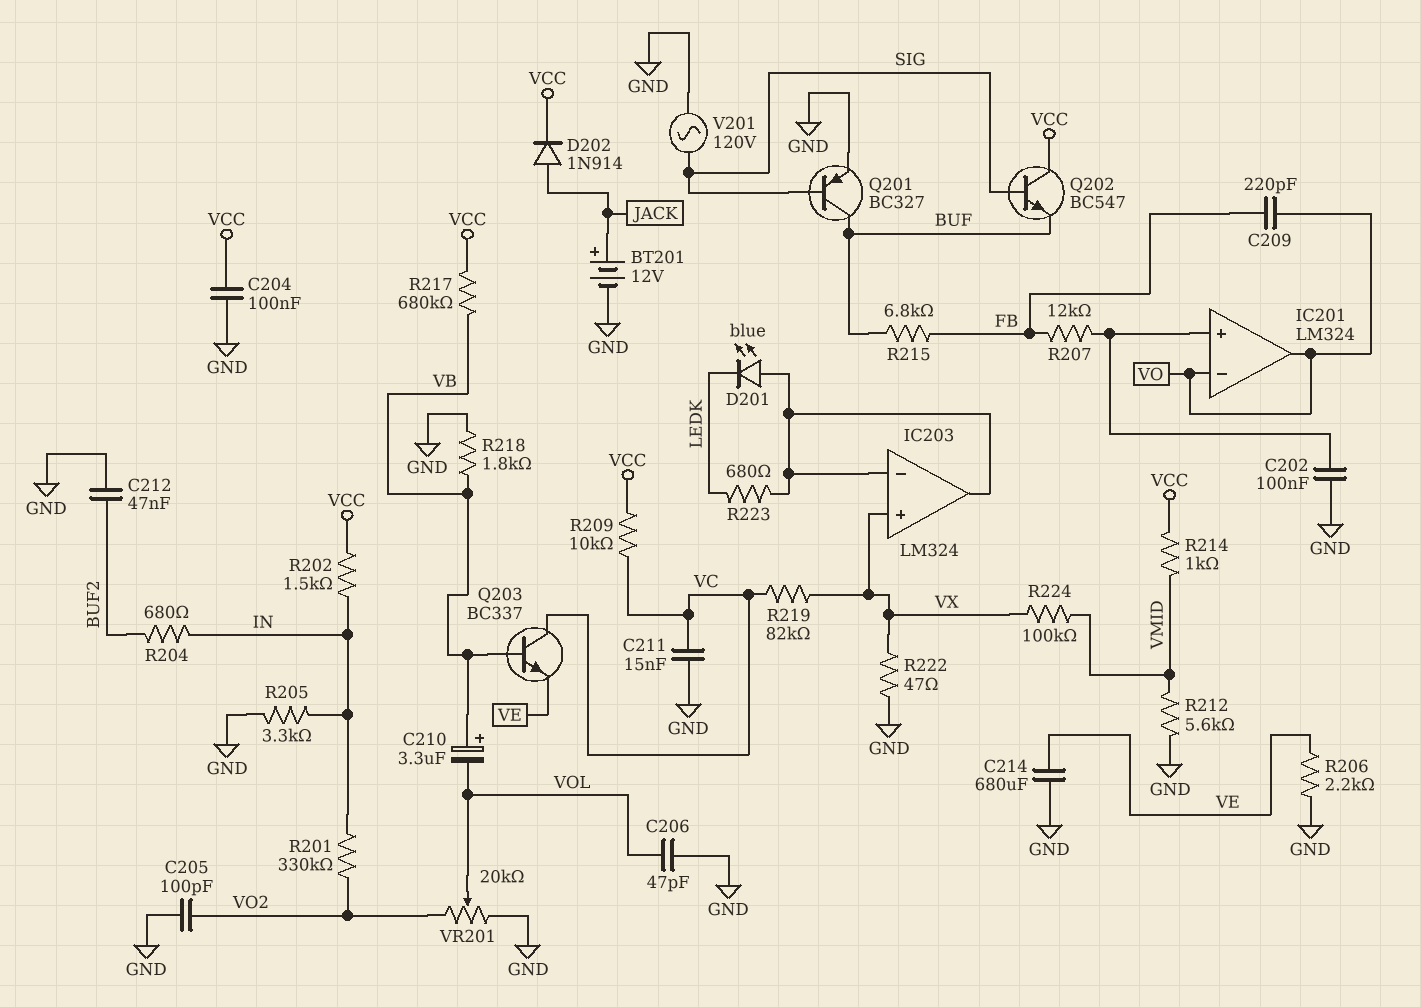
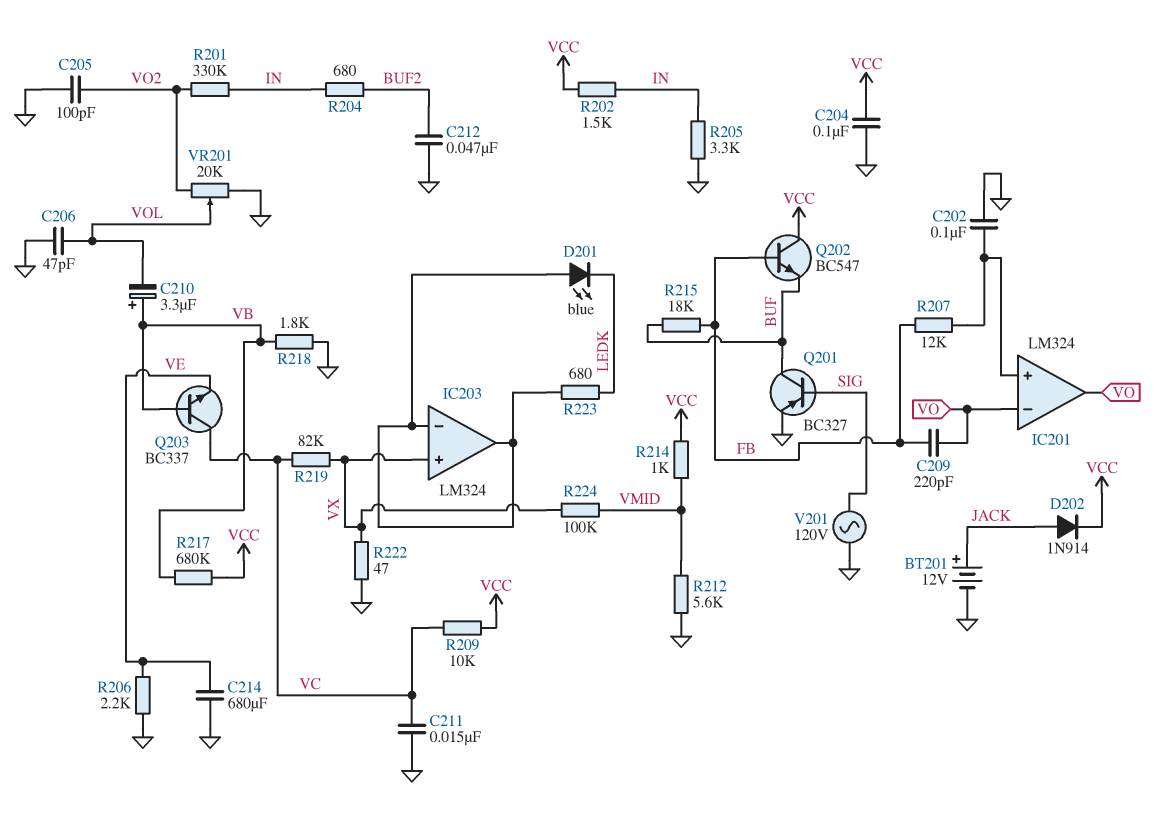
Q202: NPN BC547 (B SIG, C VCC, E BUF) -> NPN BC547 (B FB, C VCC, E BUF)
R215: 6.8k (BUF, FB) -> 18k (BUF, FB)

